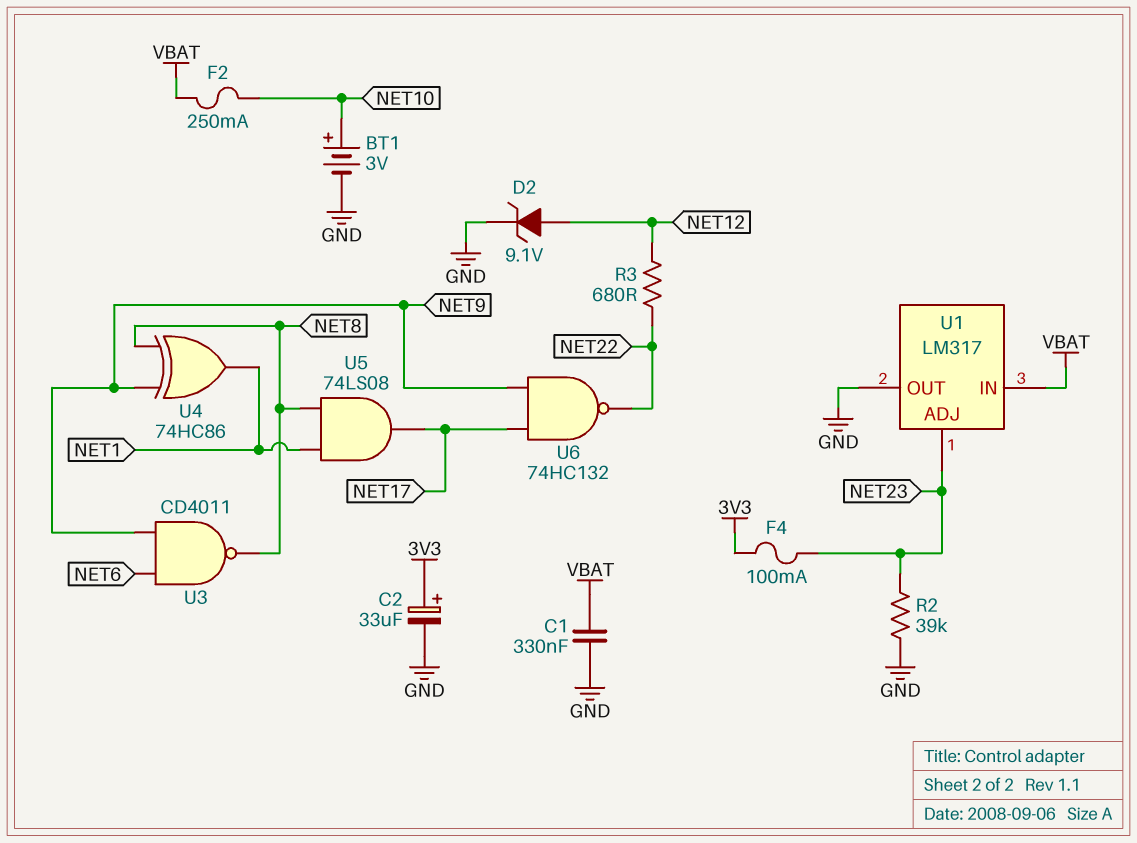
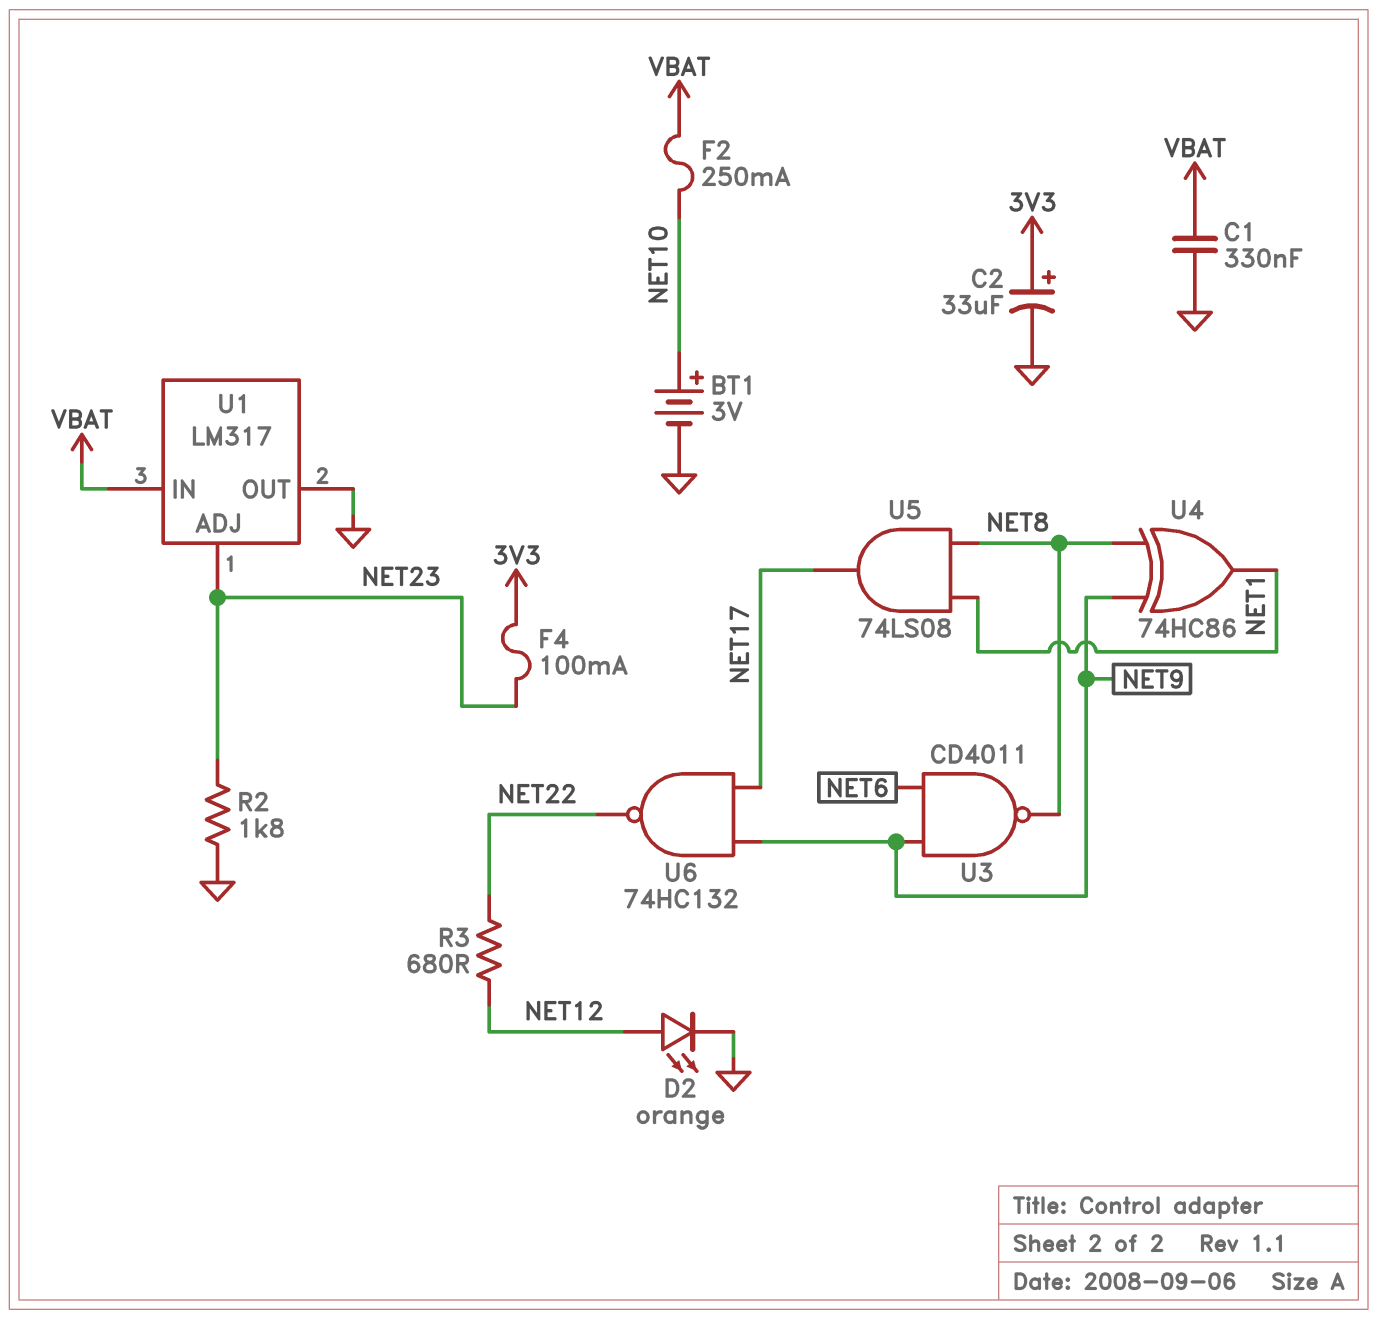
D2: zener 9.1V (A NET12, K GND) -> LED orange (A NET12, K GND)
R2: 39k (GND, NET23) -> 1.8k (GND, NET23)

